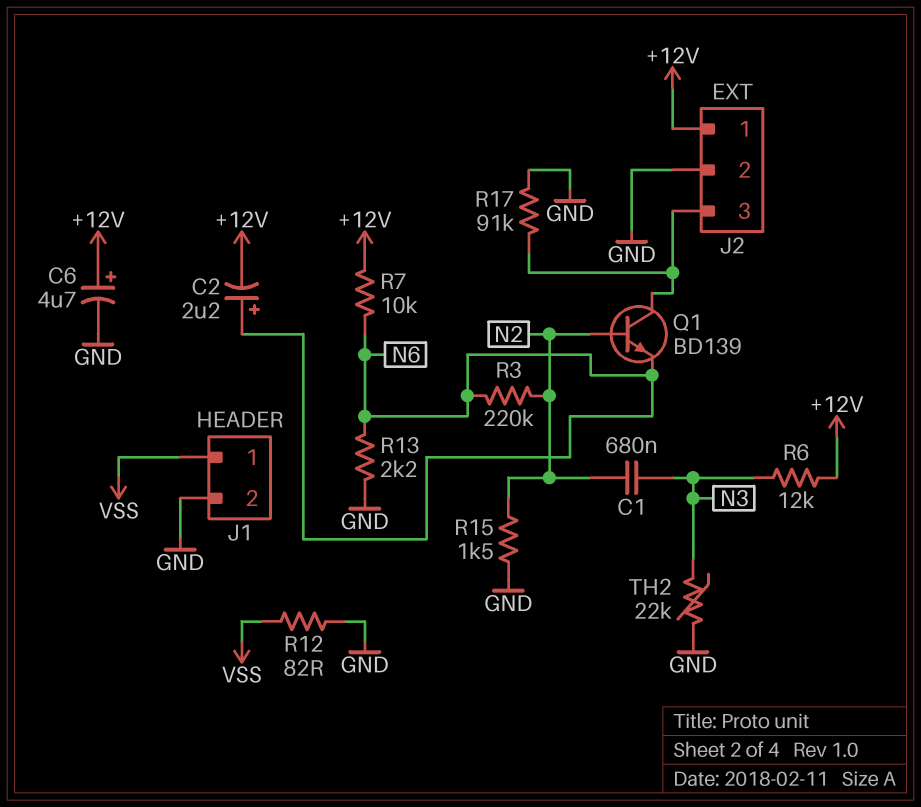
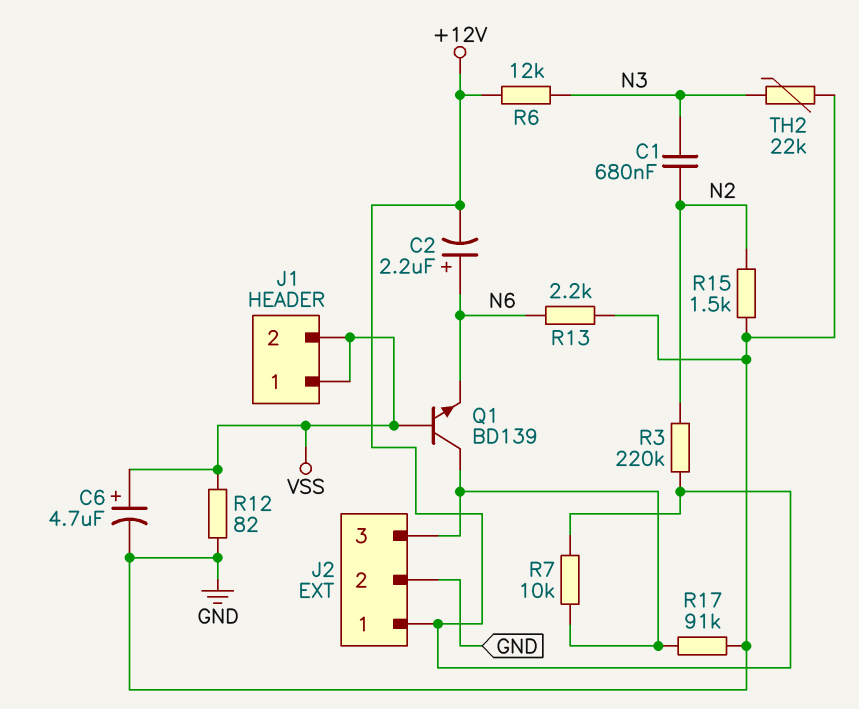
C6: 4.7uF (plus +12V, minus GND) -> 4.7uF (plus VSS, minus GND)
J1 pin 2: GND -> VSS
Q1: NPN BD139 (B N2, C J2/3, E N6) -> NPN BD139 (B VSS, C J2/3, E N6)
R3: 220k (N2, N6) -> 220k (+12V, N2)
R7: 10k (+12V, N6) -> 10k (+12V, J2/3)

